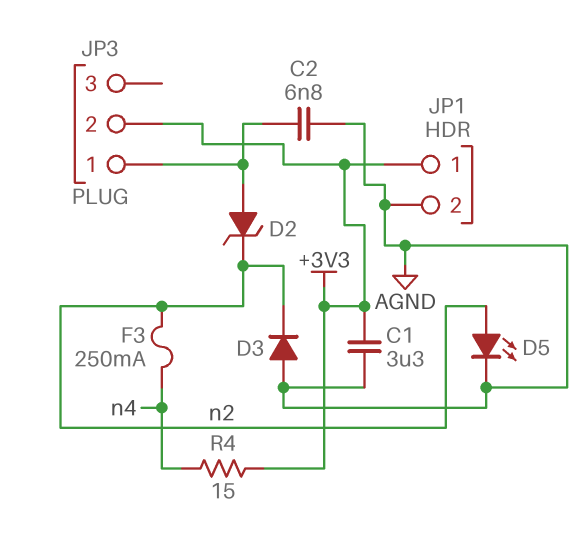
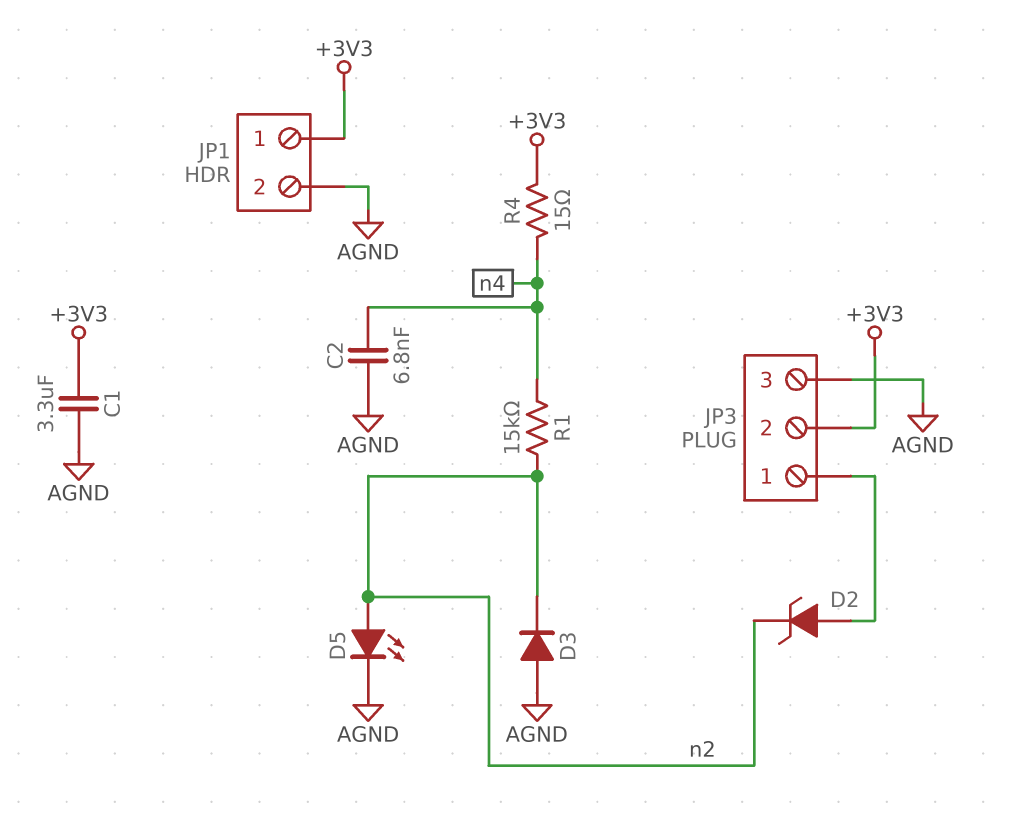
C2: 6.8nF (AGND, JP3/1) -> 6.8nF (AGND, n4)
F3: 250mA (n2, n4) -> none
JP3 pin 3: none -> AGND
R1: none -> 15k (n2, n4)

